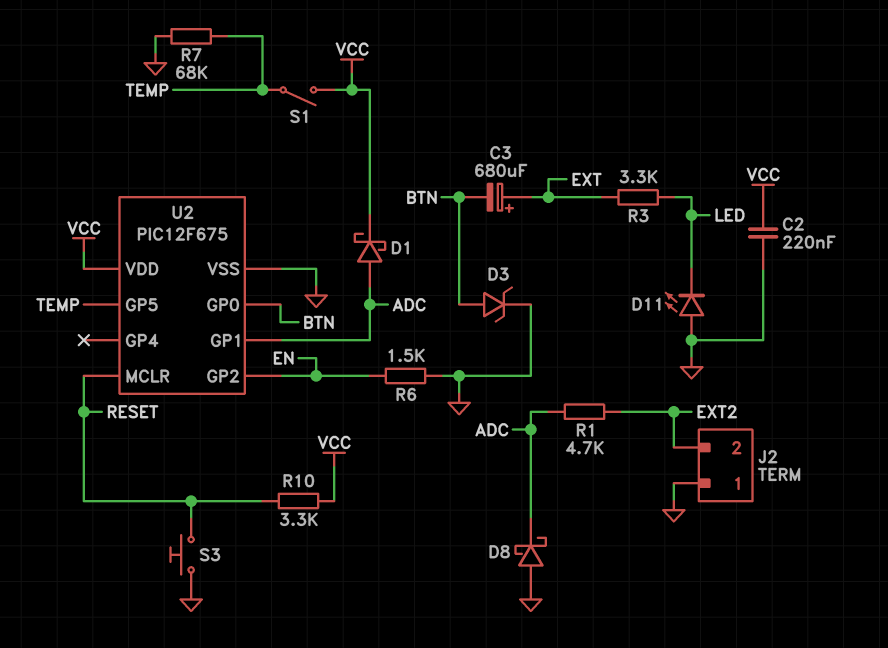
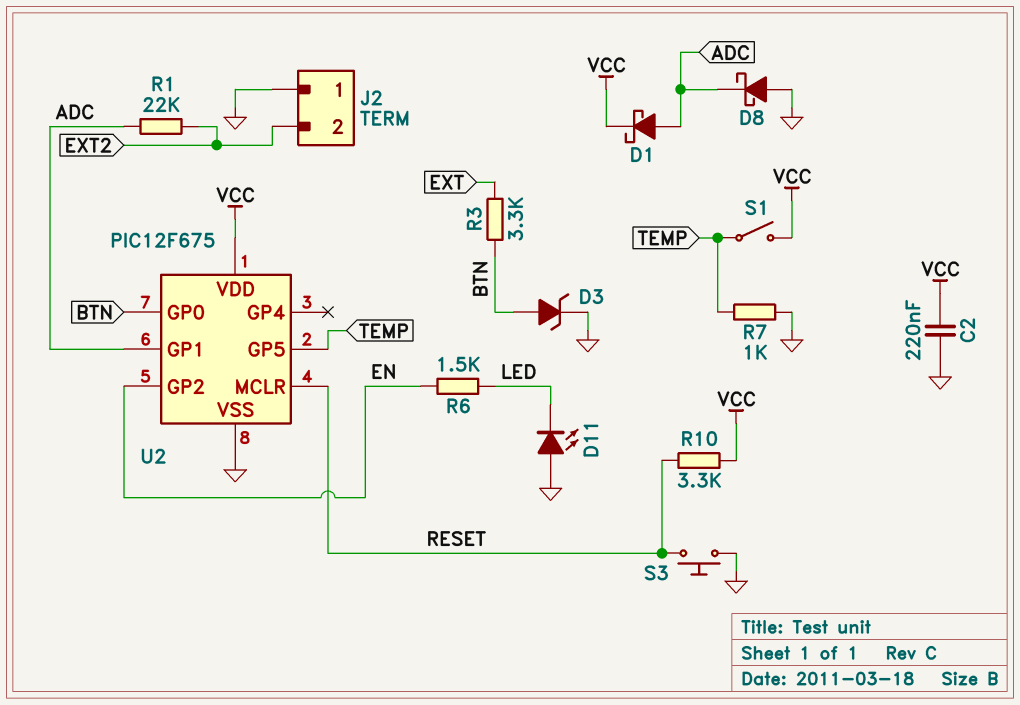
C3: 680uF (plus EXT, minus BTN) -> none
R1: 4.7k (ADC, EXT2) -> 22k (ADC, EXT2)
R3: 3.3k (EXT, LED) -> 3.3k (BTN, EXT)
R6: 1.5k (EN, GND) -> 1.5k (EN, LED)
R7: 68k (GND, TEMP) -> 1k (GND, TEMP)

